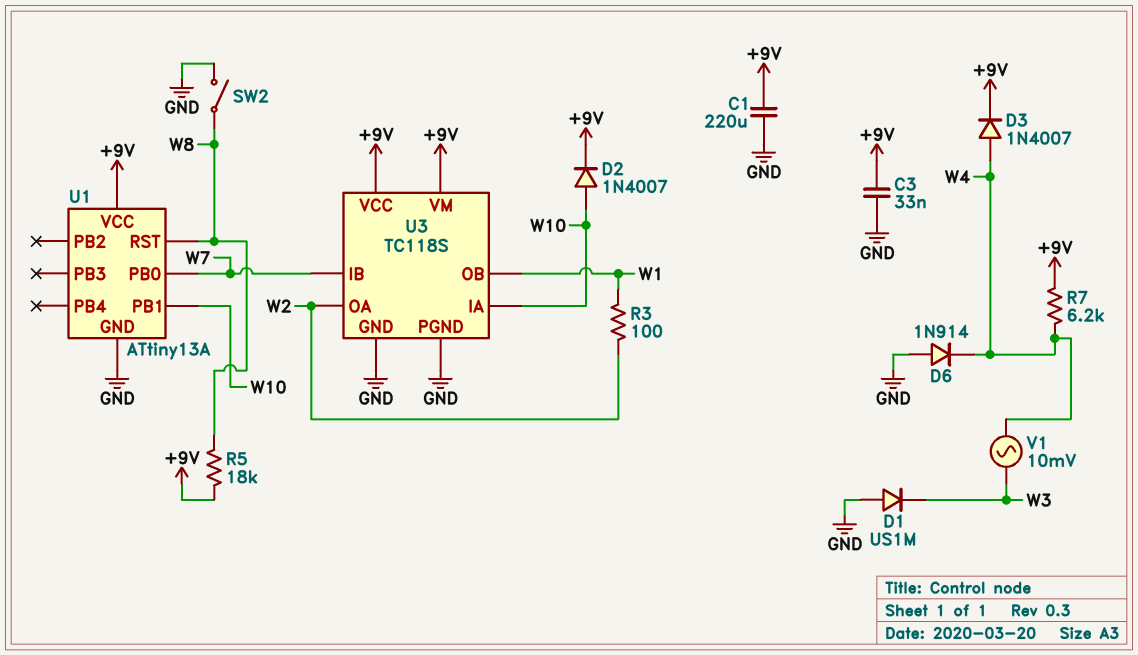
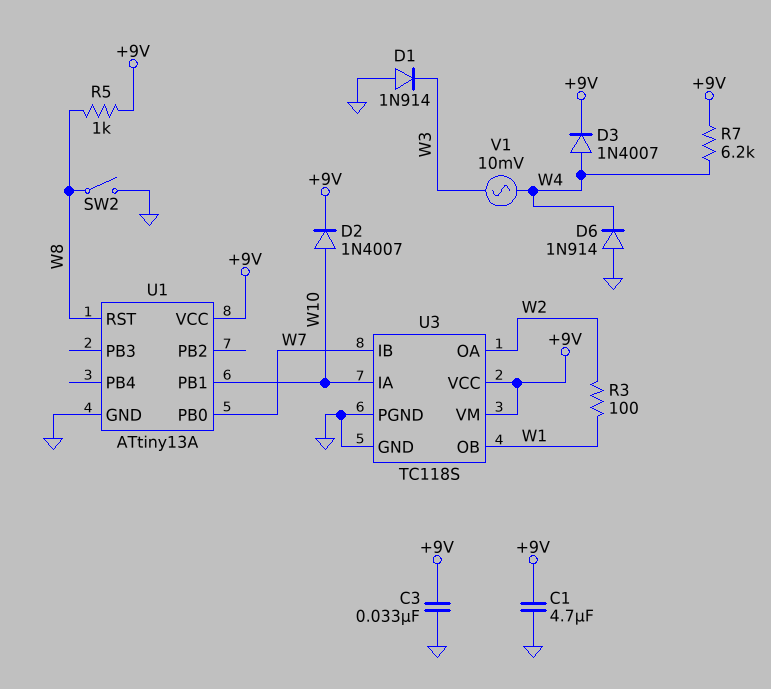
C1: 220uF (+9V, GND) -> 4.7uF (+9V, GND)
D1: diode US1M (A GND, K W3) -> diode 1N914 (A GND, K W3)
R5: 18k (+9V, W8) -> 1k (+9V, W8)

